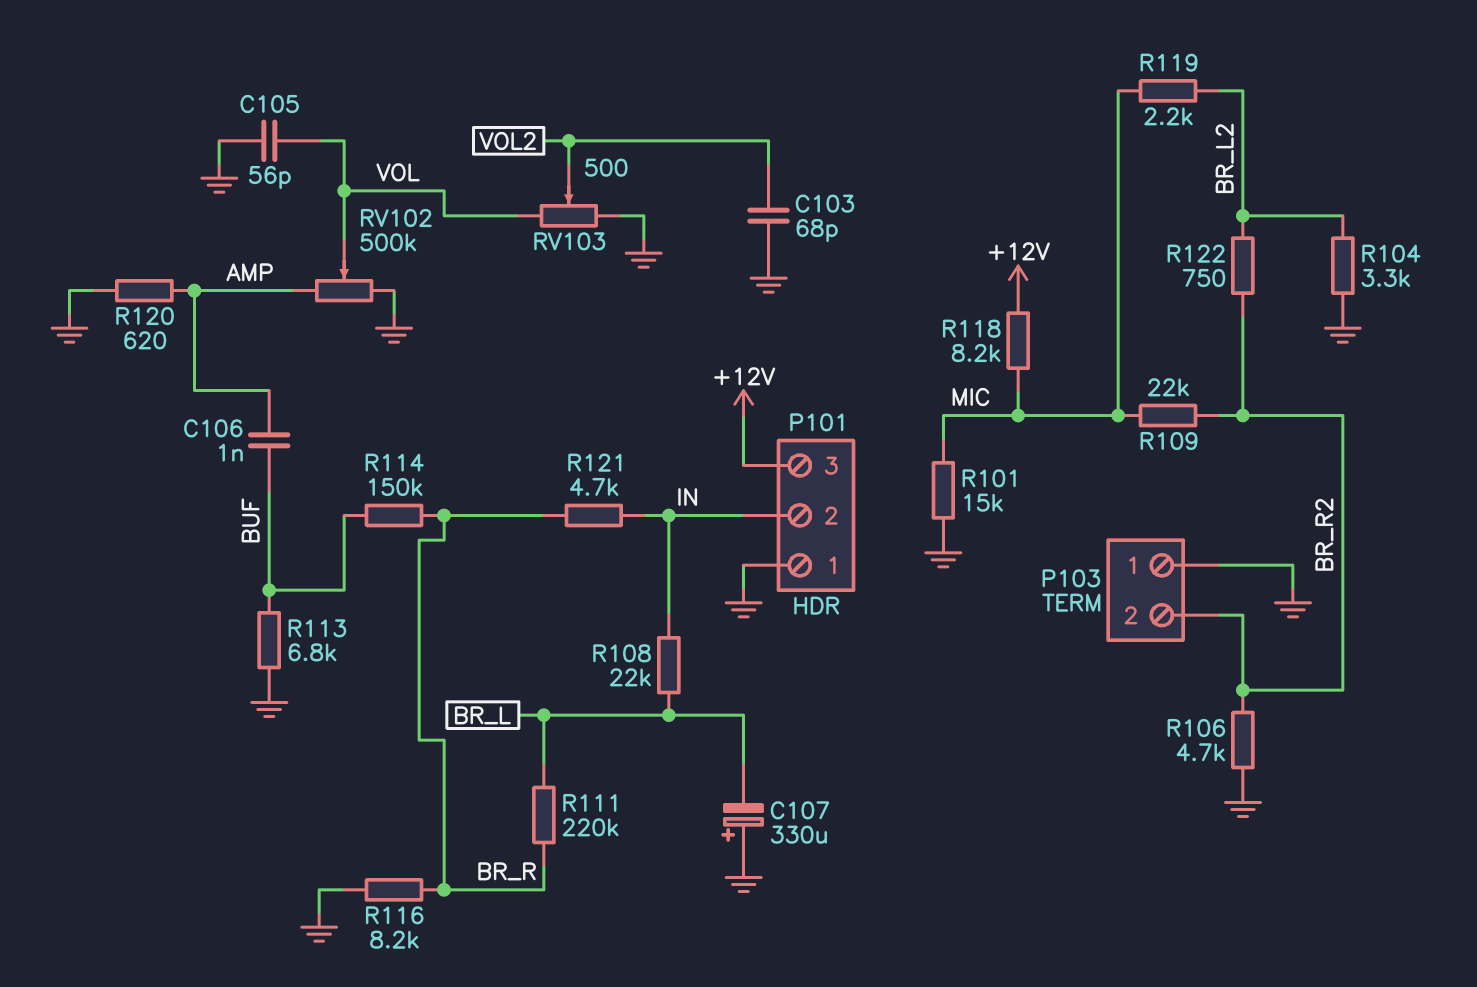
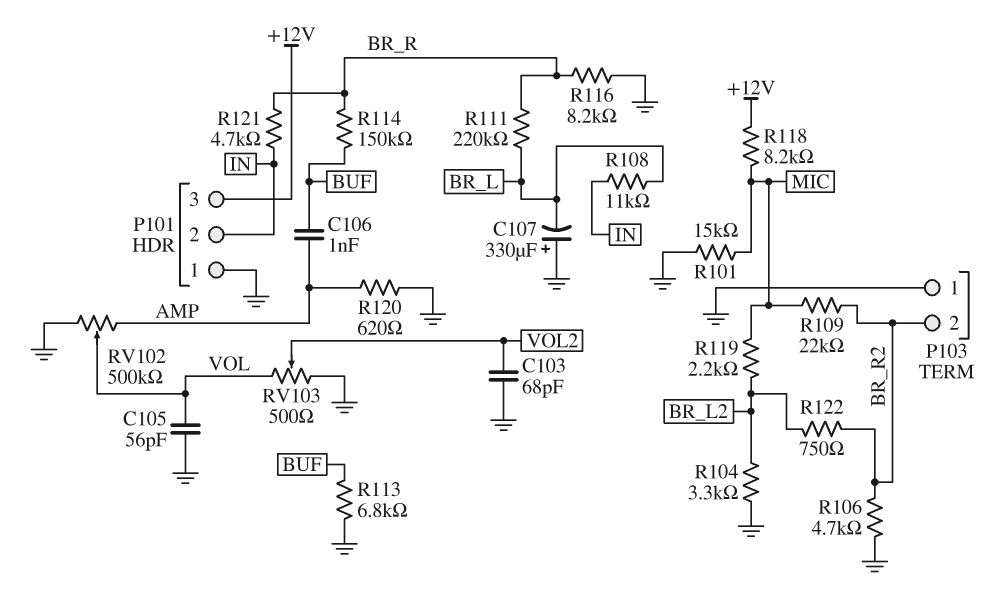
R108: 22k (BR_L, IN) -> 11k (BR_L, IN)

